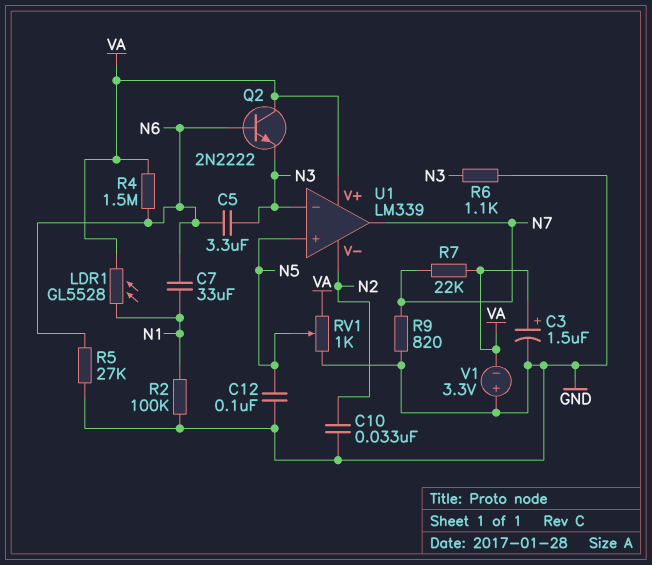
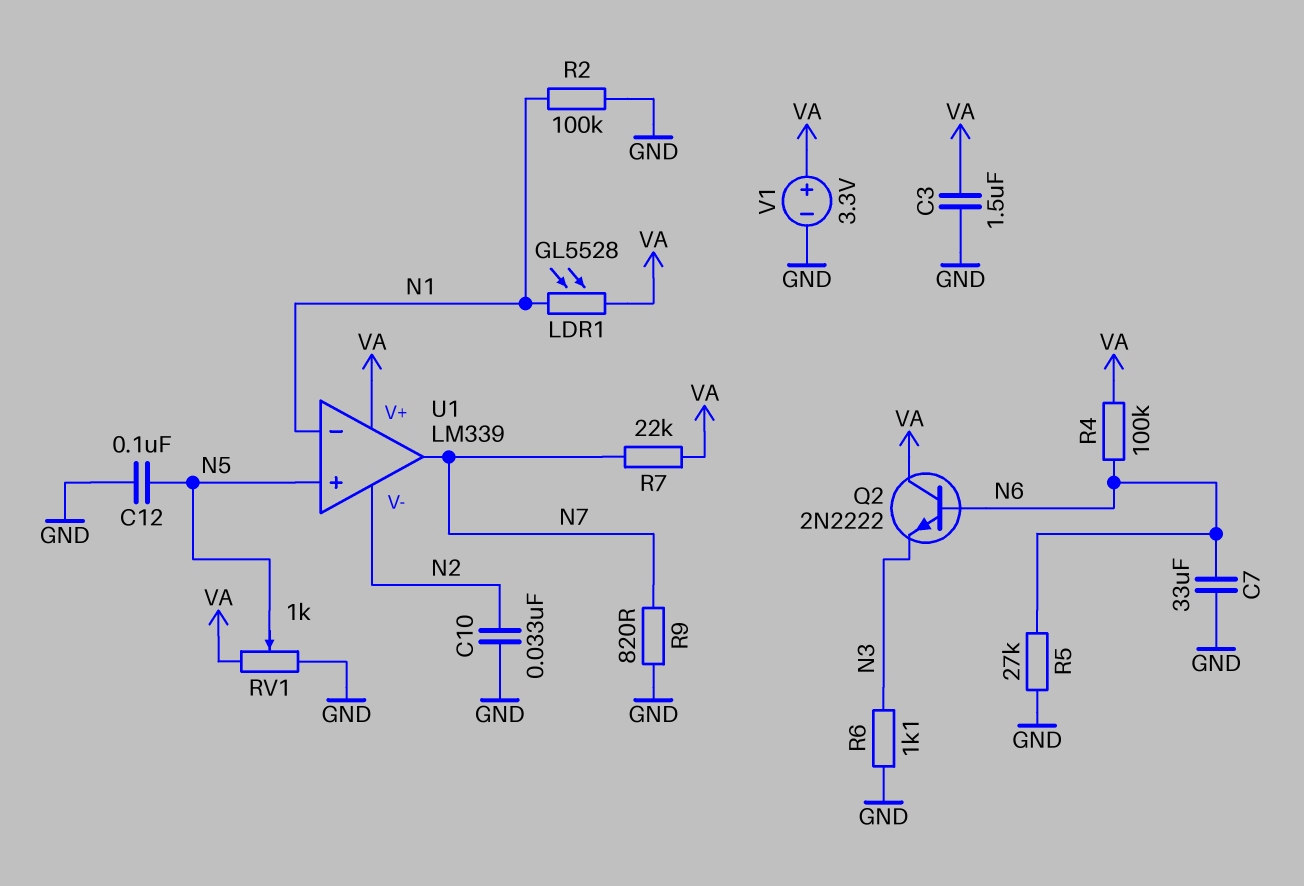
C3: 1.5uF (plus VA, minus GND) -> 1.5uF (GND, VA)
C5: 3.3uF (N3, N6) -> none
C7: 33uF (N1, N6) -> 33uF (GND, N6)
R4: 1.5M (N6, VA) -> 100k (N6, VA)
U1 pin in-: N3 -> N1
V1: 3.3V (plus GND, minus VA) -> 3.3V (plus VA, minus GND)

